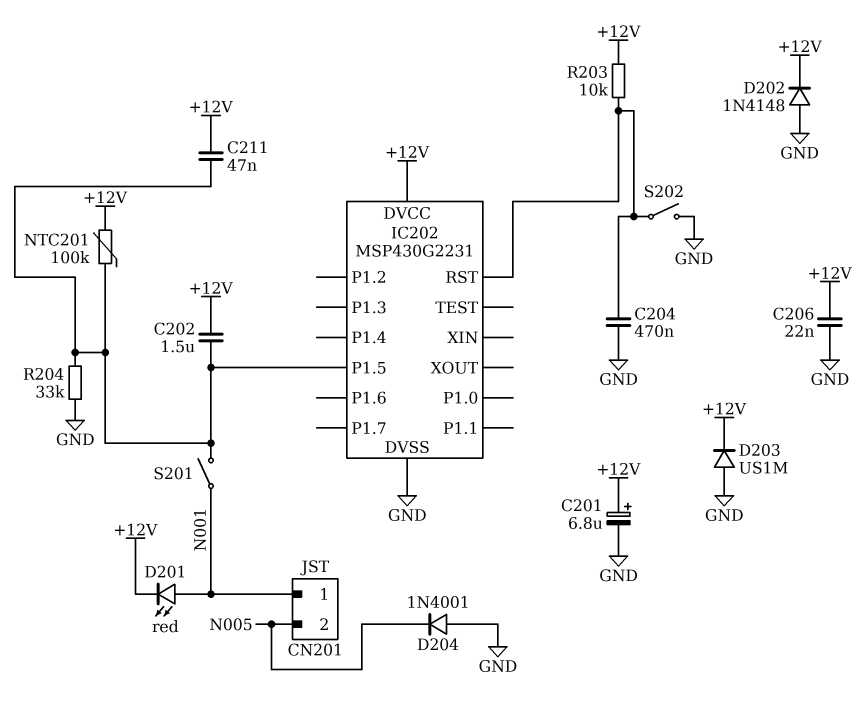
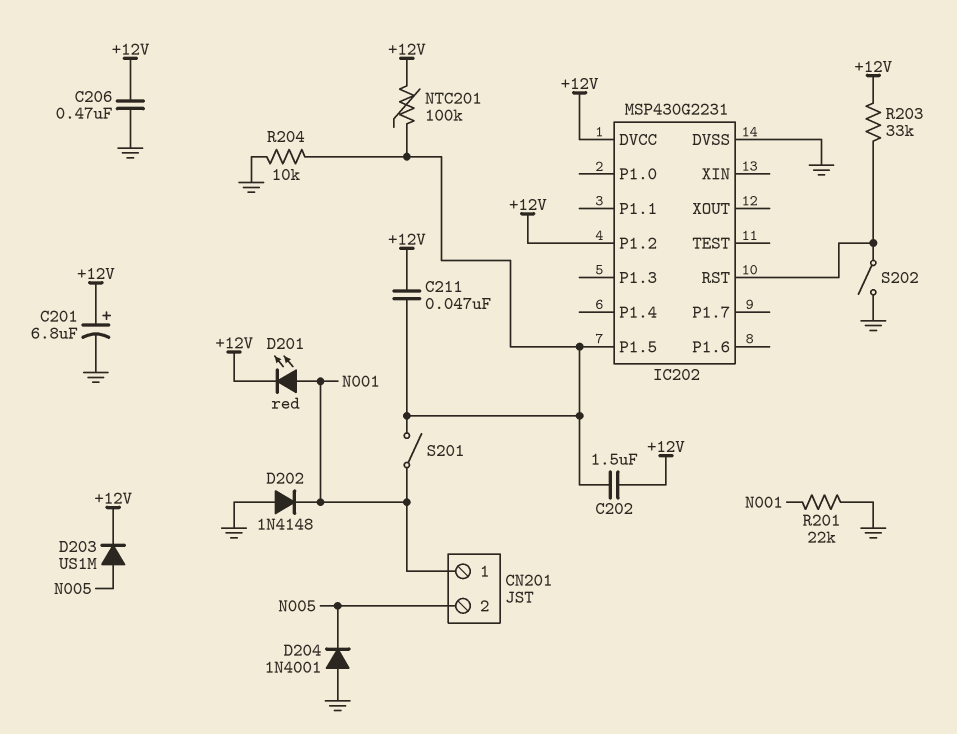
C204: 470nF (GND, IC202/RST) -> none
C206: 22nF (+12V, GND) -> 470nF (+12V, GND)
D202: diode 1N4148 (A GND, K +12V) -> diode 1N4148 (A GND, K N001)
D203: diode US1M (A GND, K +12V) -> diode US1M (A N005, K +12V)
IC202 pin P1.2: none -> +12V
R201: none -> 22k (GND, N001)
R203: 10k (+12V, IC202/RST) -> 33k (+12V, IC202/RST)
R204: 33k (GND, IC202/P1.5) -> 10k (GND, IC202/P1.5)

